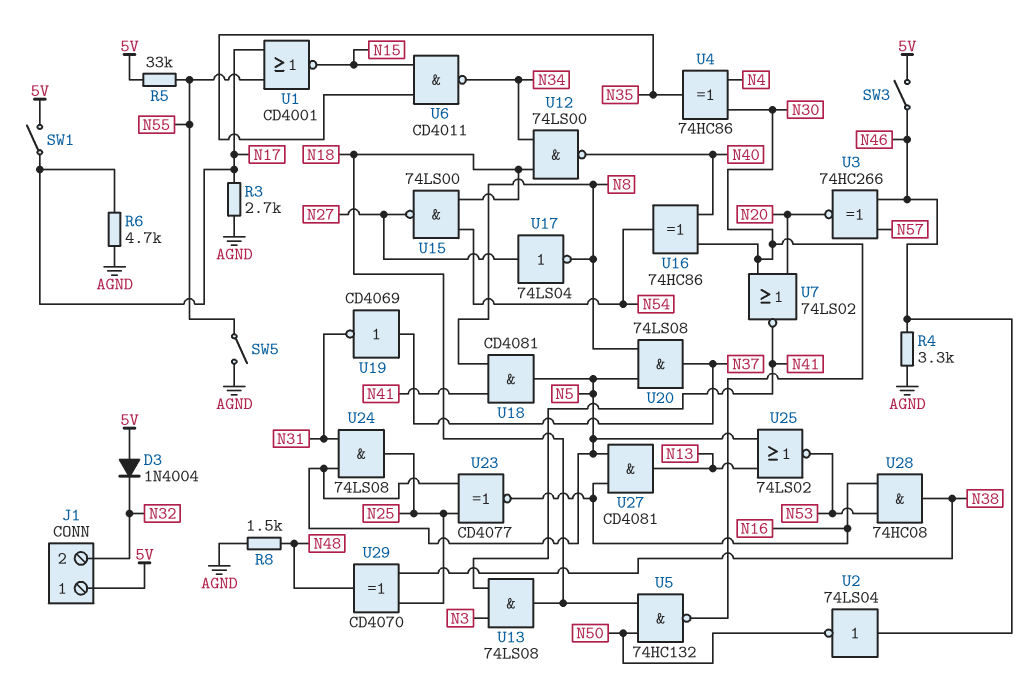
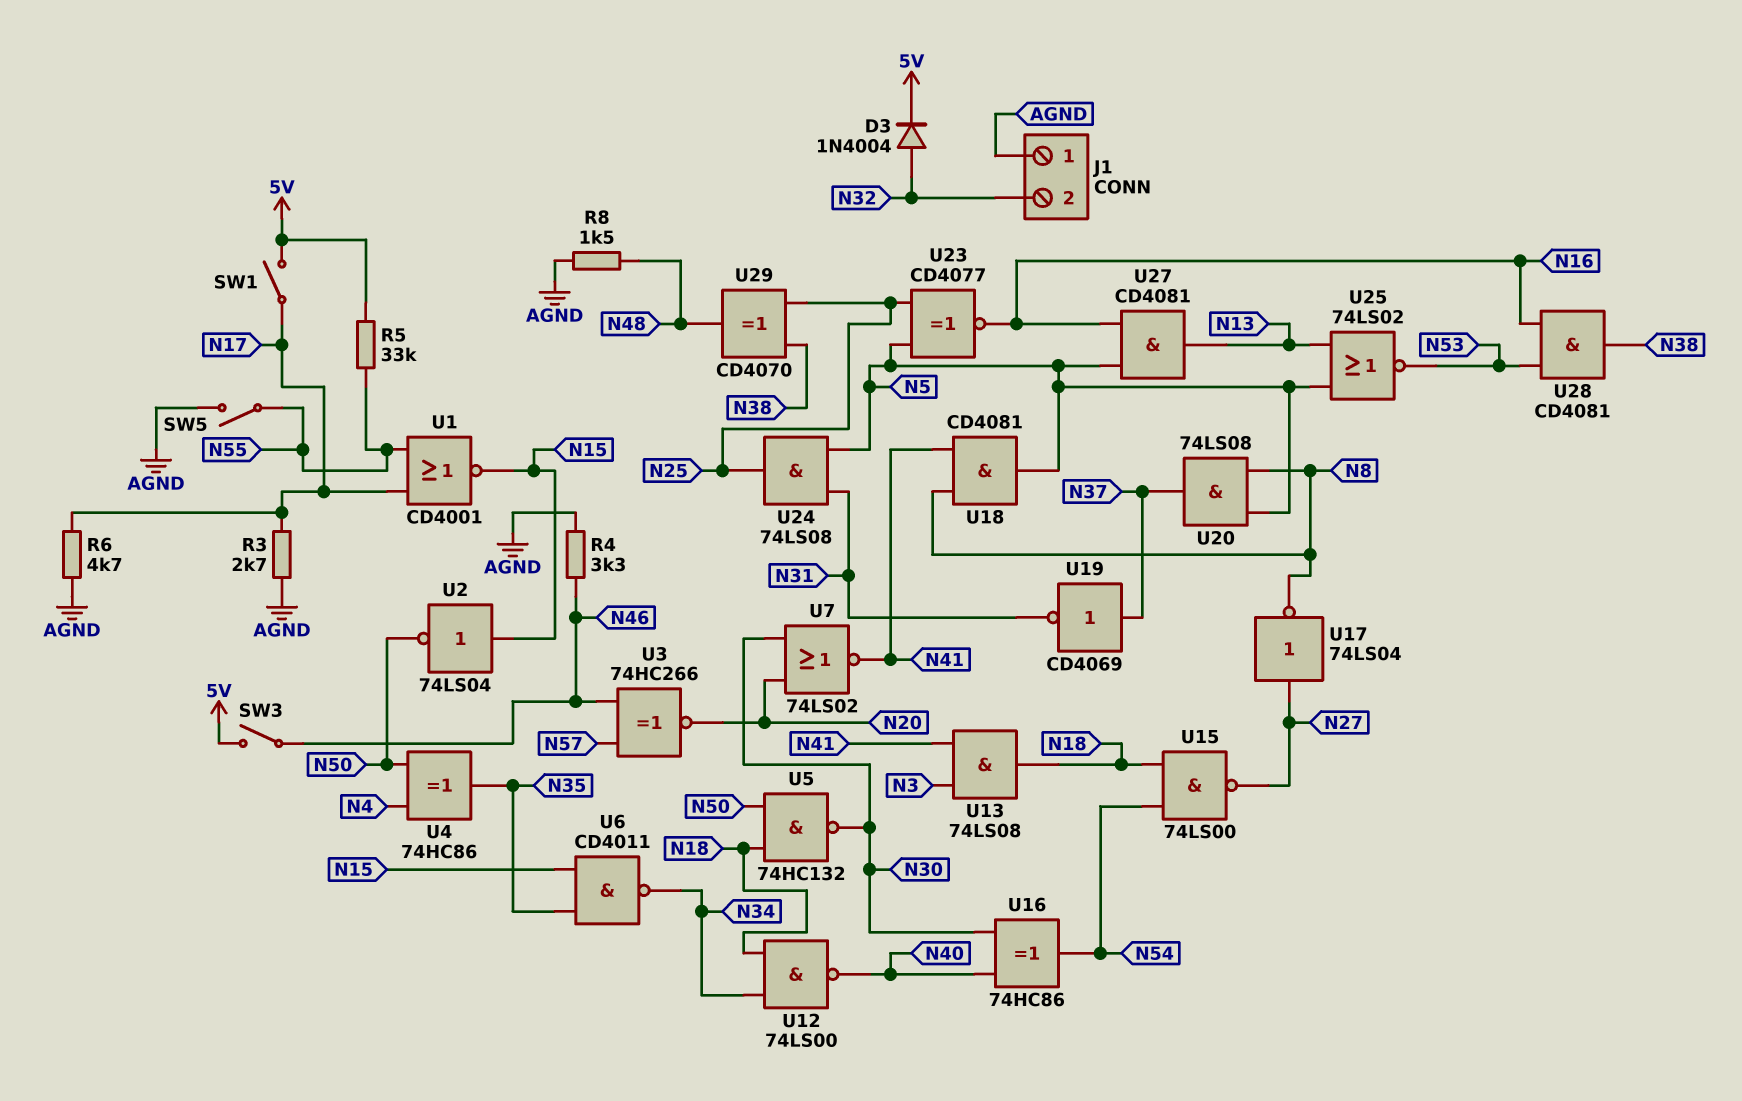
D3: diode 1N4004 (A 5V, K N32) -> diode 1N4004 (A N32, K 5V)
J1 pin 1: 5V -> AGND
U2: NOT 74LS04 (in N46, out N50) -> NOT 74LS04 (in N15, out N50)
U4: XOR 74HC86 (in N4, in N30, out N35) -> XOR 74HC86 (in N4, in N50, out N35)
U28: AND 74HC08 (in N16, in N53, out N38) -> AND CD4081 (in N16, in N53, out N38)

